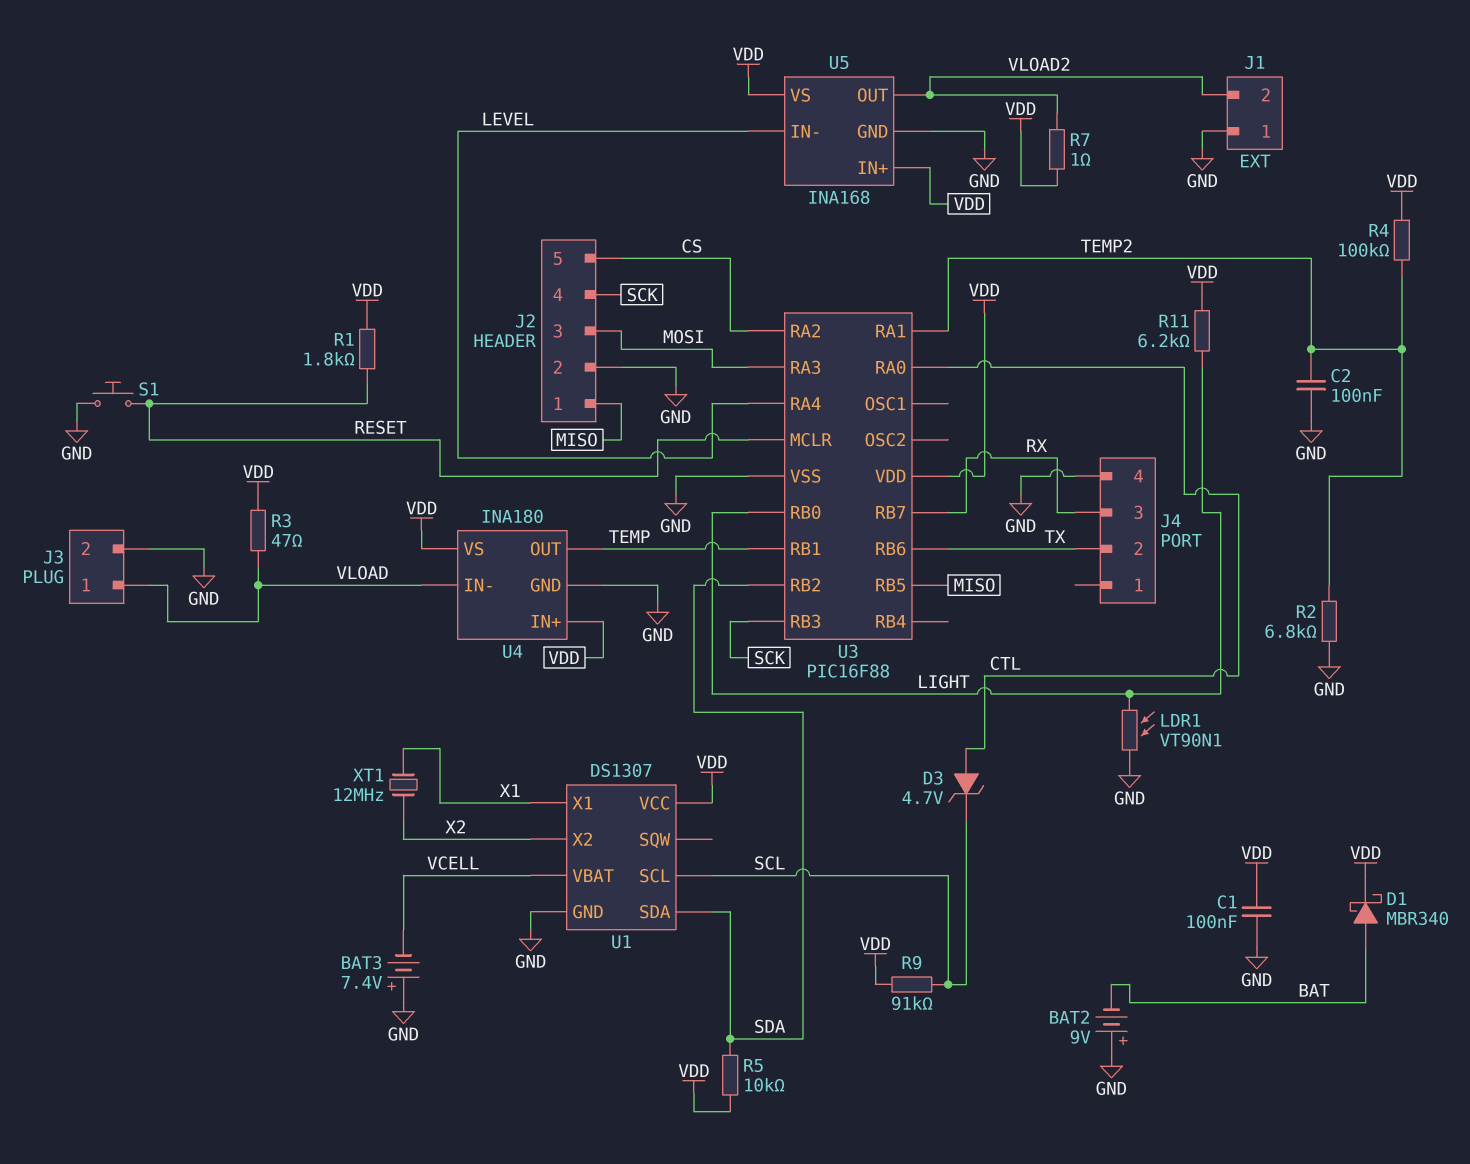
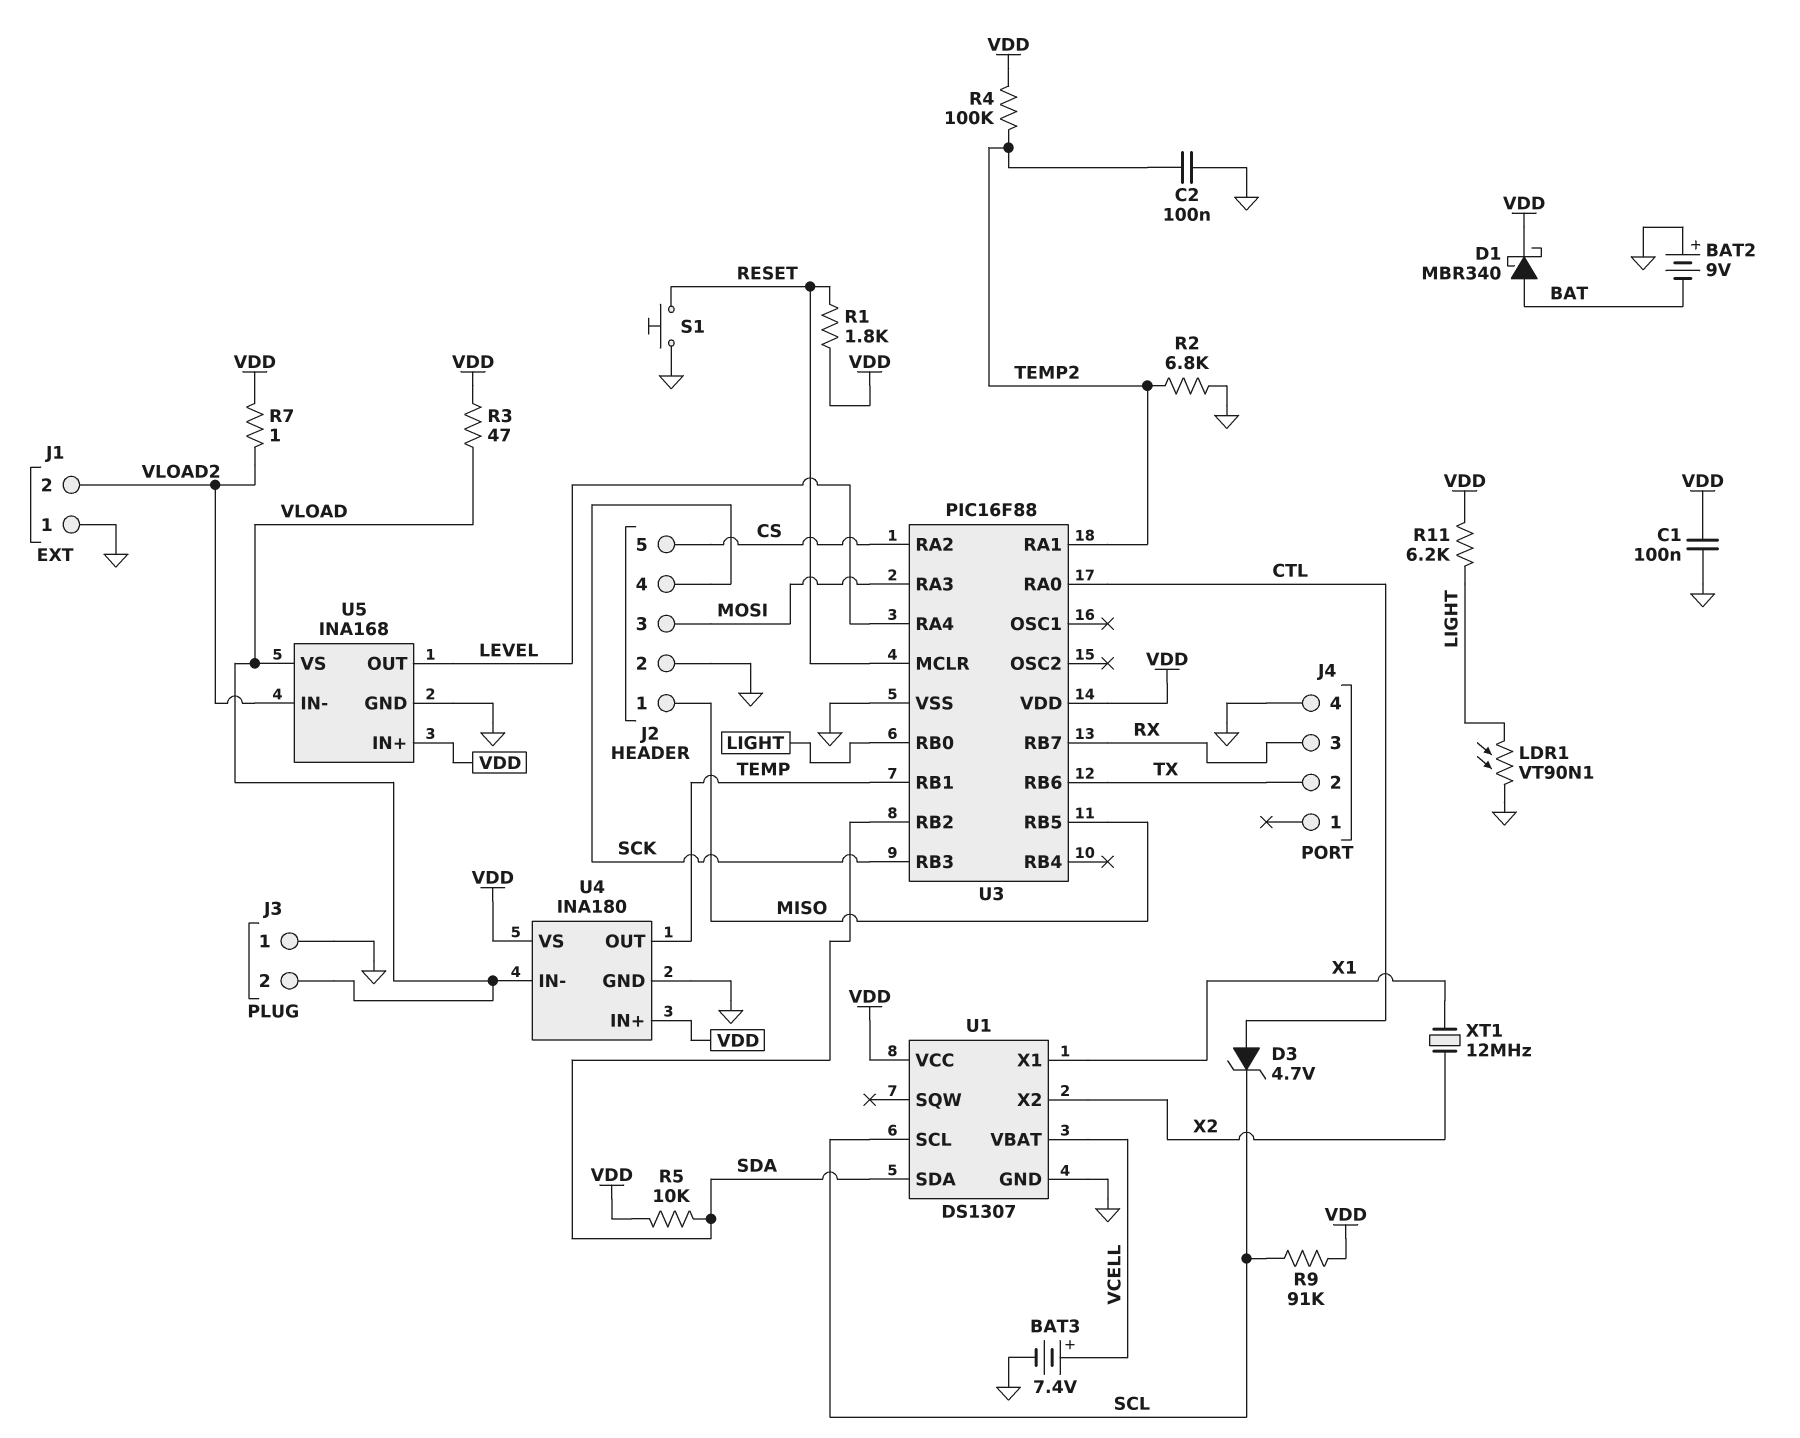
BAT3: 7.4V (plus GND, minus VCELL) -> 7.4V (plus VCELL, minus GND)
J3 pin 1: VLOAD -> GND
J3 pin 2: GND -> VLOAD
U5 pin IN-: LEVEL -> VLOAD2
U5 pin OUT: VLOAD2 -> LEVEL
U5 pin VS: VDD -> VLOAD

